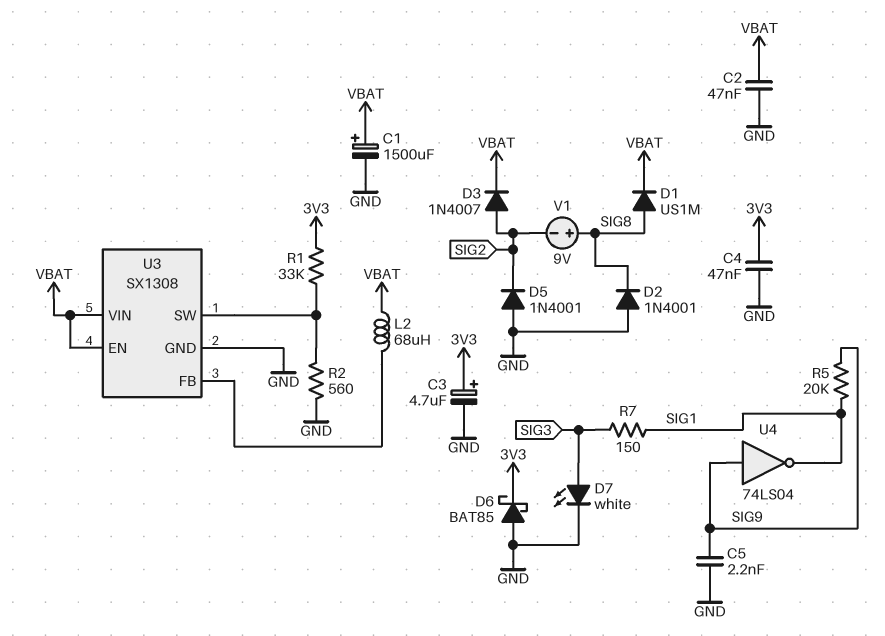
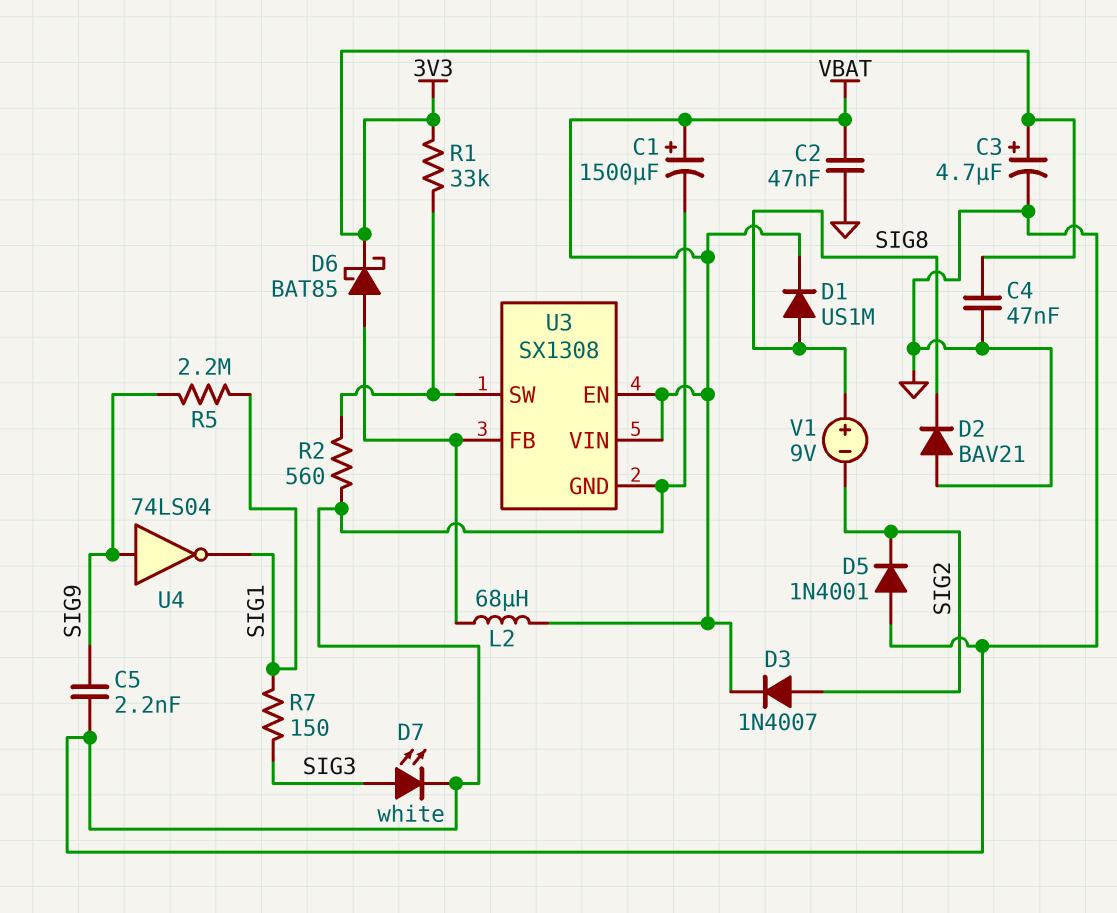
D2: diode 1N4001 (A GND, K SIG8) -> diode BAV21 (A GND, K SIG8)
D6: schottky BAT85 (A GND, K 3V3) -> schottky BAT85 (A U3/FB, K 3V3)
R5: 20k (SIG1, SIG9) -> 2.2M (SIG1, SIG9)

